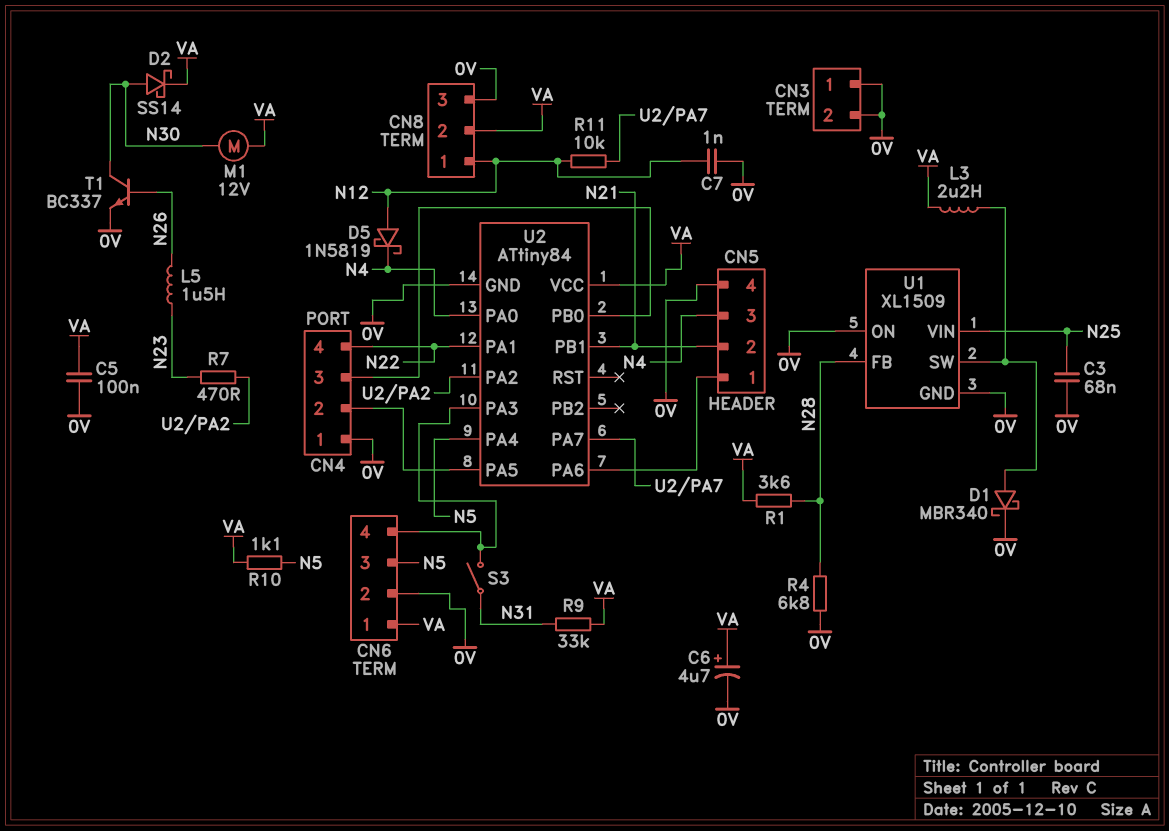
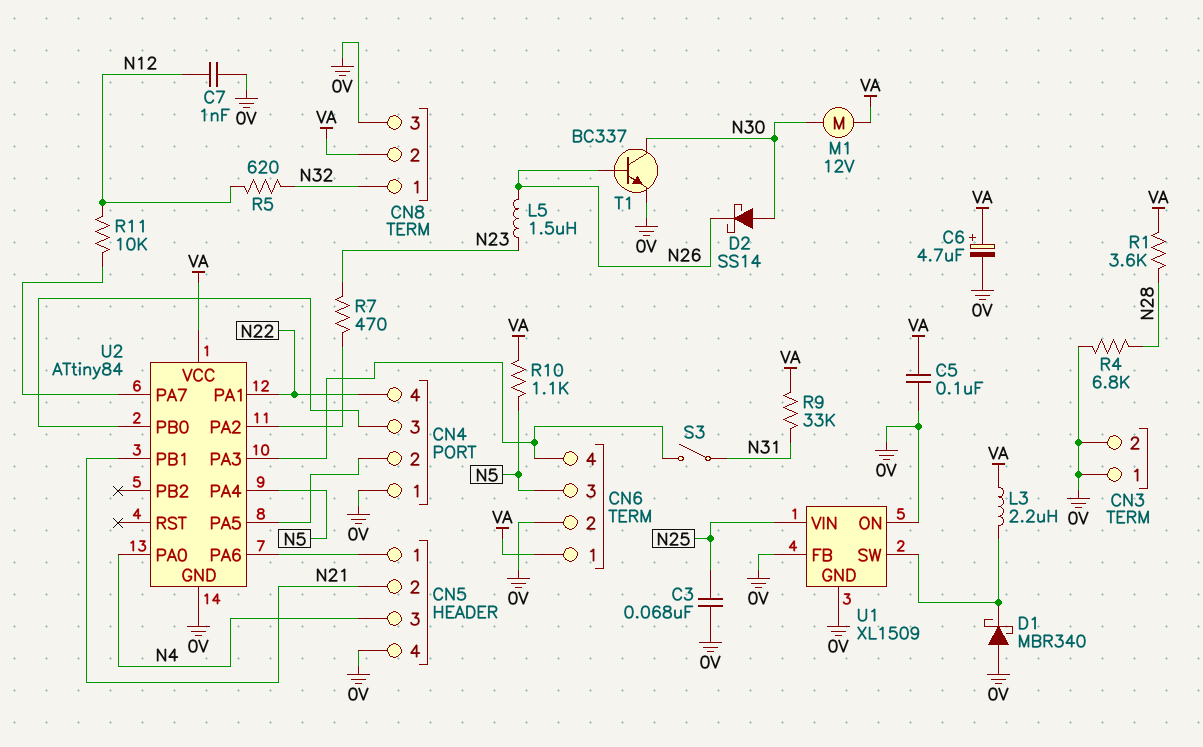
CN8 pin 1: N12 -> N32
D1: schottky MBR340 (A U1/SW, K 0V) -> schottky MBR340 (A 0V, K U1/SW)
D2: schottky SS14 (A N30, K VA) -> schottky SS14 (A N30, K N26)
D5: schottky 1N5819 (A N12, K N4) -> none
R5: none -> 620 (N12, N32)
U1 pin FB: N28 -> 0V

